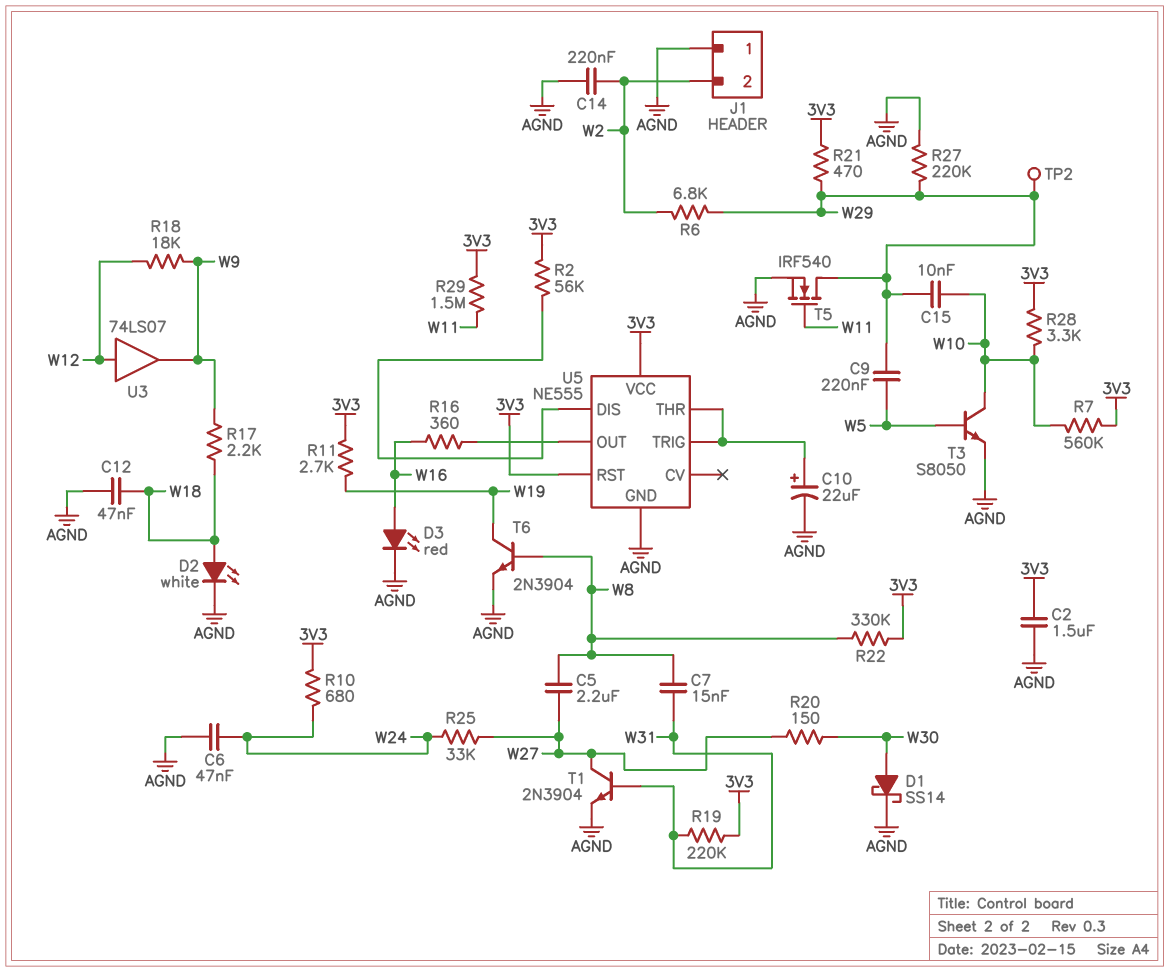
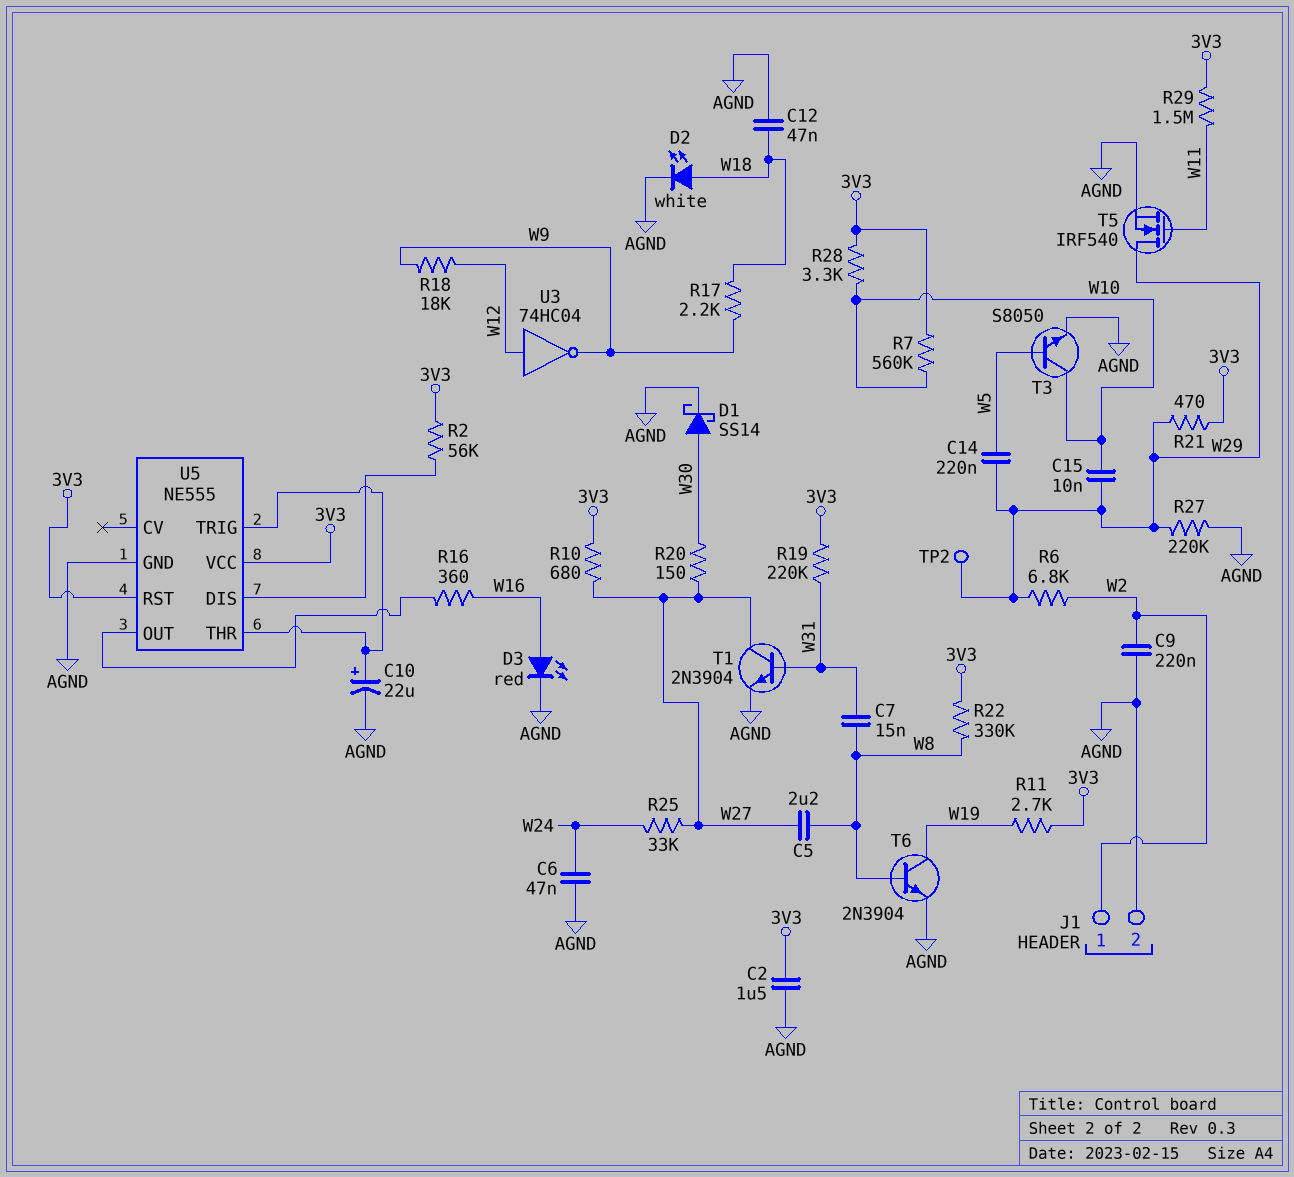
C9: 220nF (W5, W29) -> 220nF (AGND, W2)
C14: 220nF (AGND, W2) -> 220nF (W5, W29)
J1 pin 1: AGND -> W2
J1 pin 2: W2 -> AGND
R10: 680 (3V3, W24) -> 680 (3V3, W27)
U3: buffer 74LS07 (in W12, out W9) -> NOT 74HC04 (in W12, out W9)

